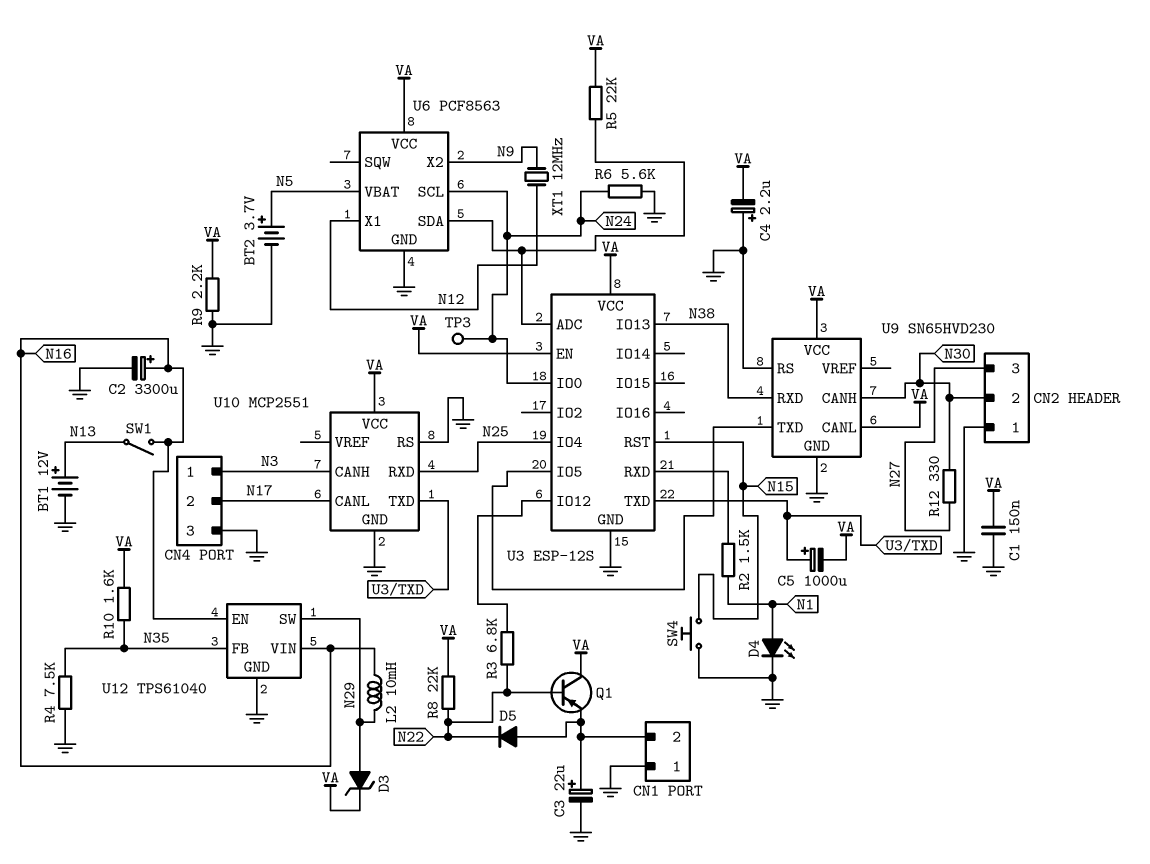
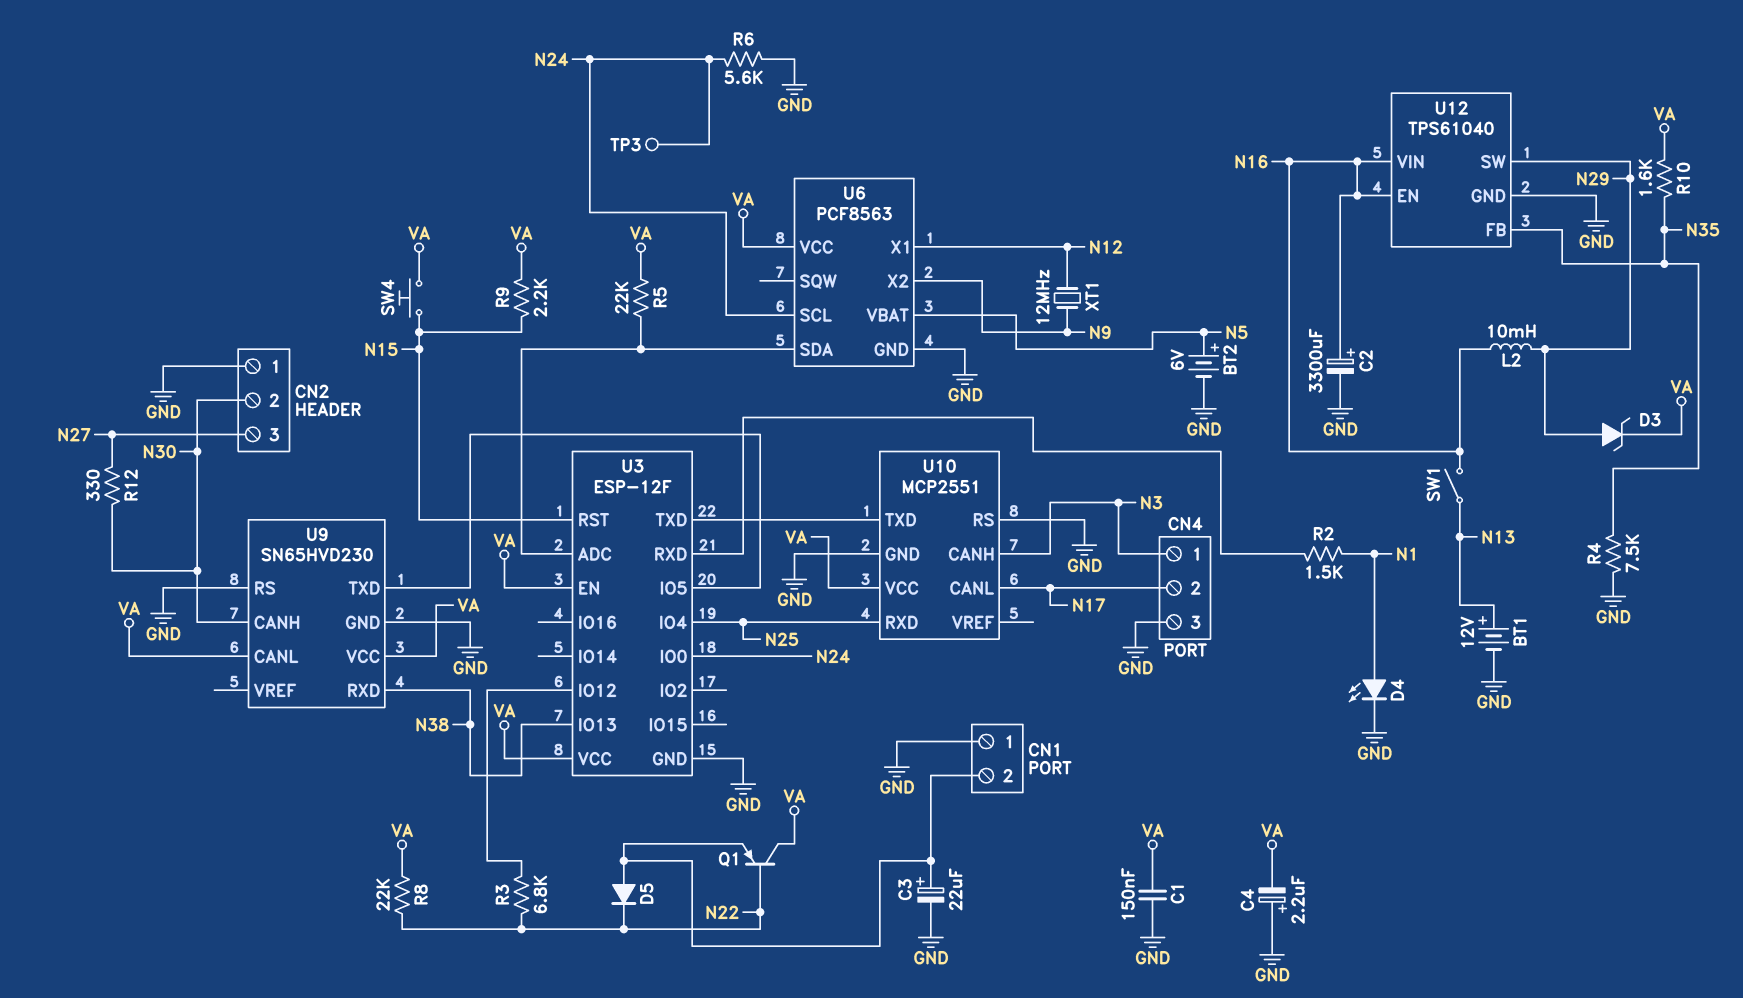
BT2: 3.7V (plus N5, minus GND) -> 6V (plus N5, minus GND)
C5: 1000uF (plus U3/TXD, minus VA) -> none
R9: 2.2k (GND, VA) -> 2.2k (N15, VA)
SW4: button (GND, N15) -> button (N15, VA)
U3: ESP-12S -> ESP-12F

